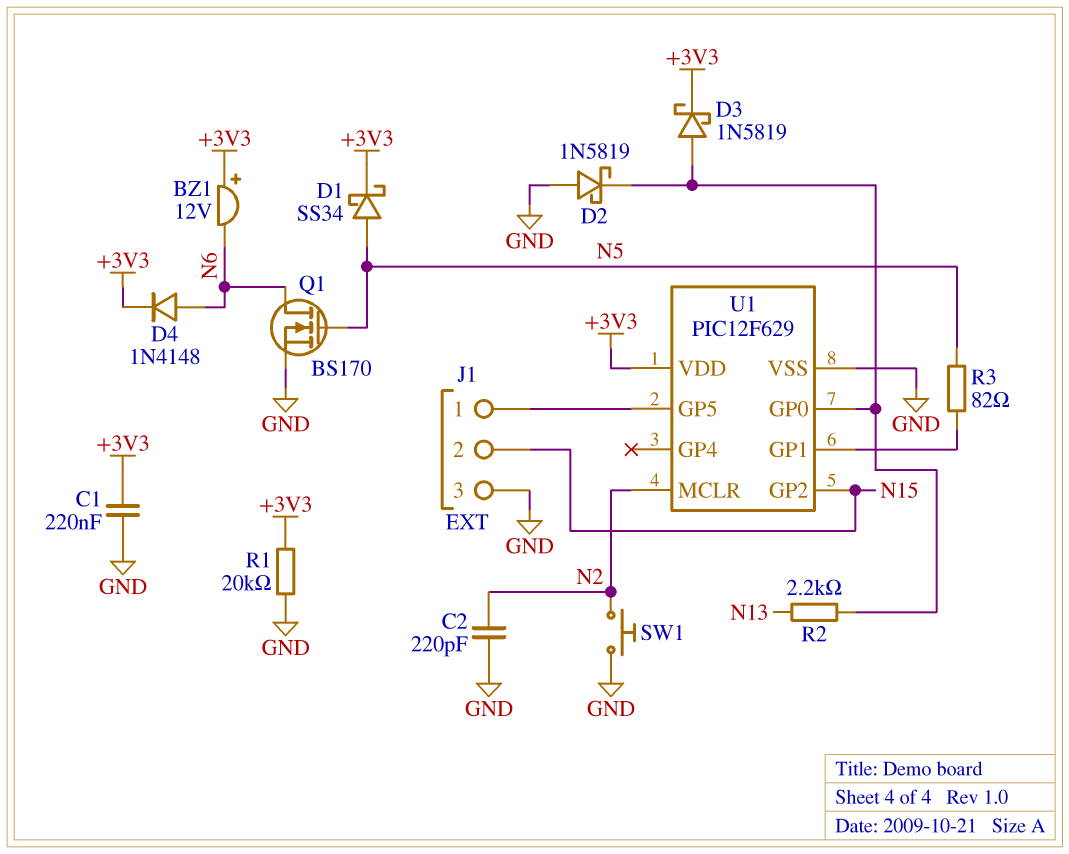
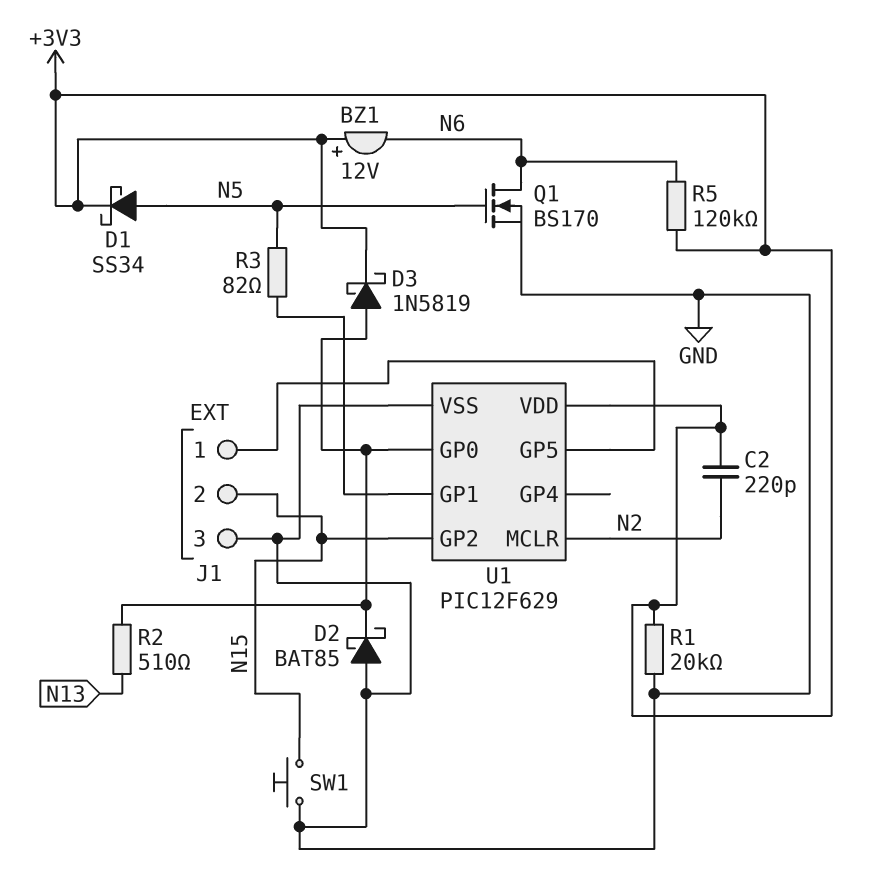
C1: 220nF (+3V3, GND) -> none
C2: 220pF (GND, N2) -> 220pF (+3V3, N2)
D2: schottky 1N5819 (A GND, K U1/GP0) -> schottky BAT85 (A GND, K U1/GP0)
D4: diode 1N4148 (A N6, K +3V3) -> none
R2: 2.2k (N13, U1/GP0) -> 510 (N13, U1/GP0)
R5: none -> 120k (+3V3, N6)
SW1: button (GND, N2) -> button (GND, N15)

